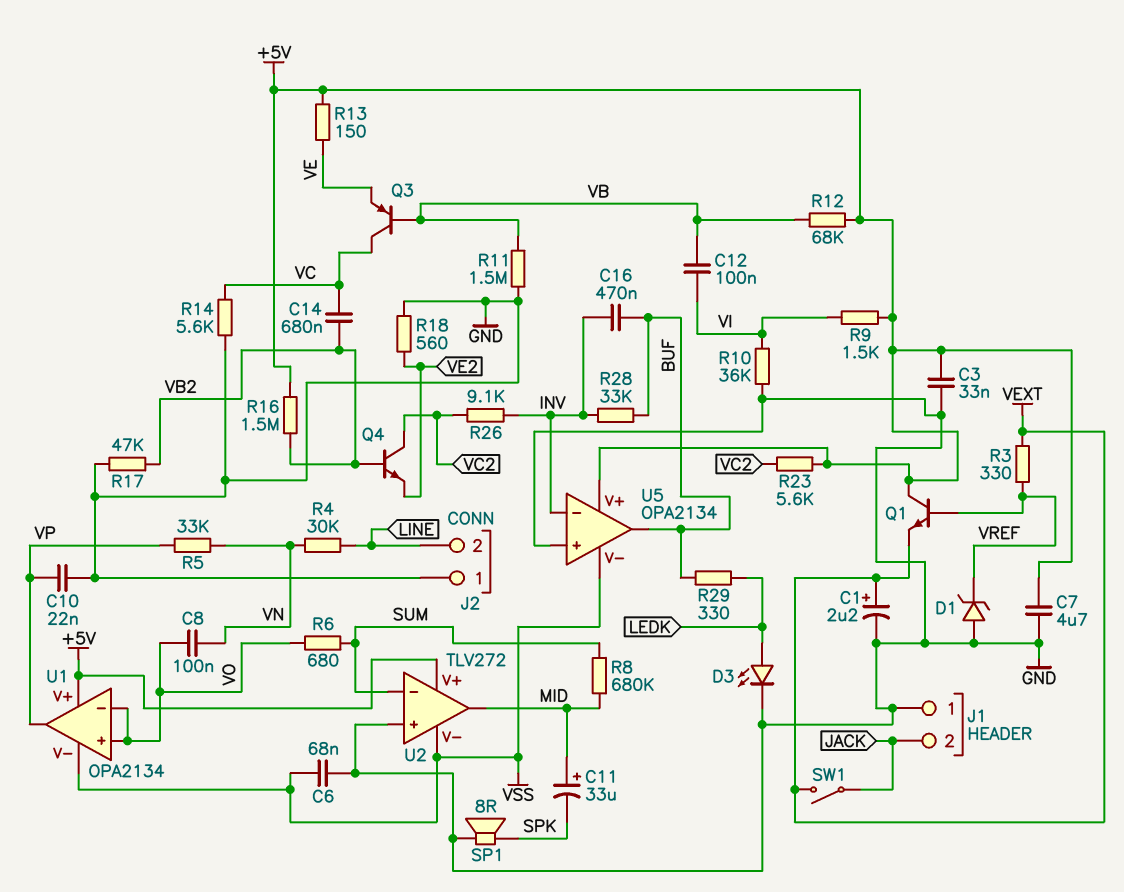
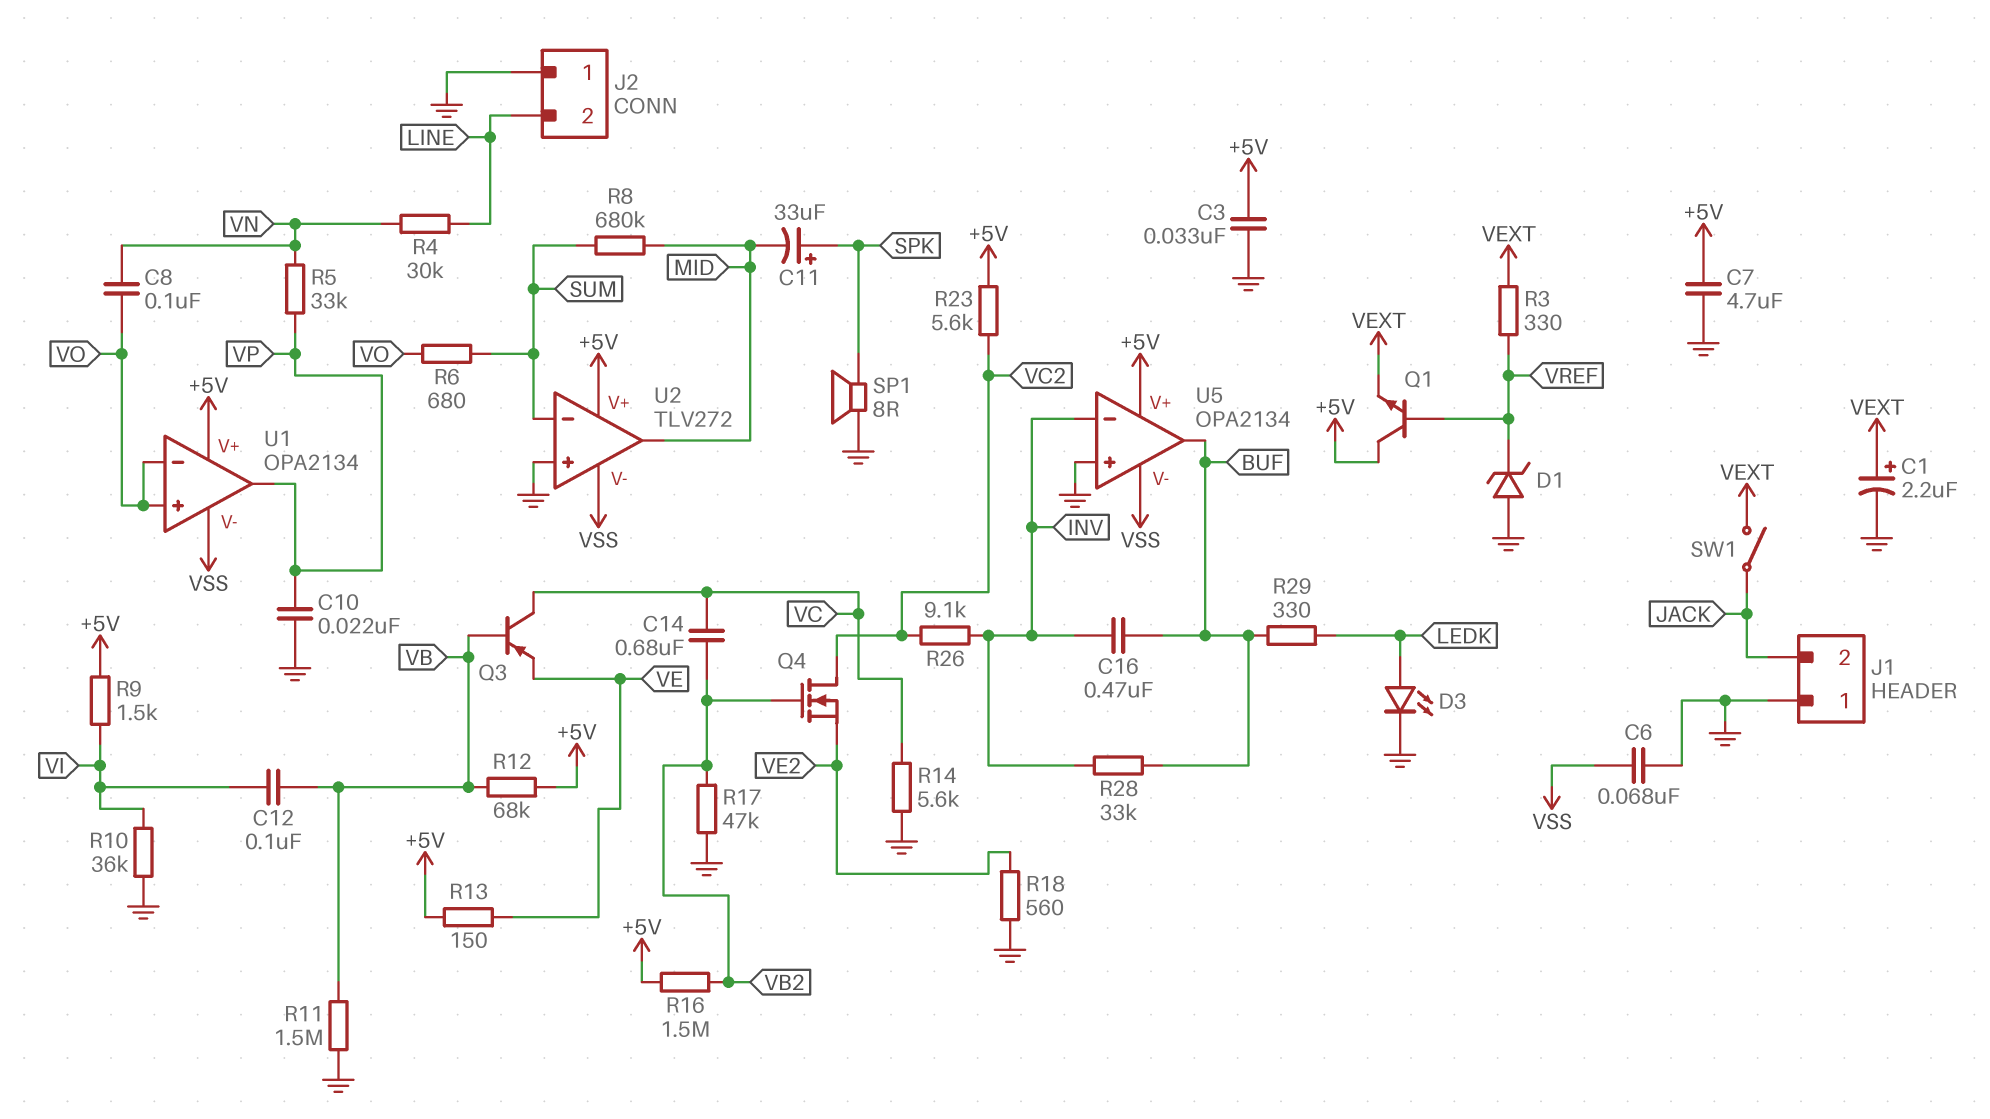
C11: 33uF (plus MID, minus SPK) -> 33uF (plus SPK, minus MID)
Q4: NPN (B VB2, C VC2, E VE2) -> NMOS (G VB2, D VC2, S VE2)

